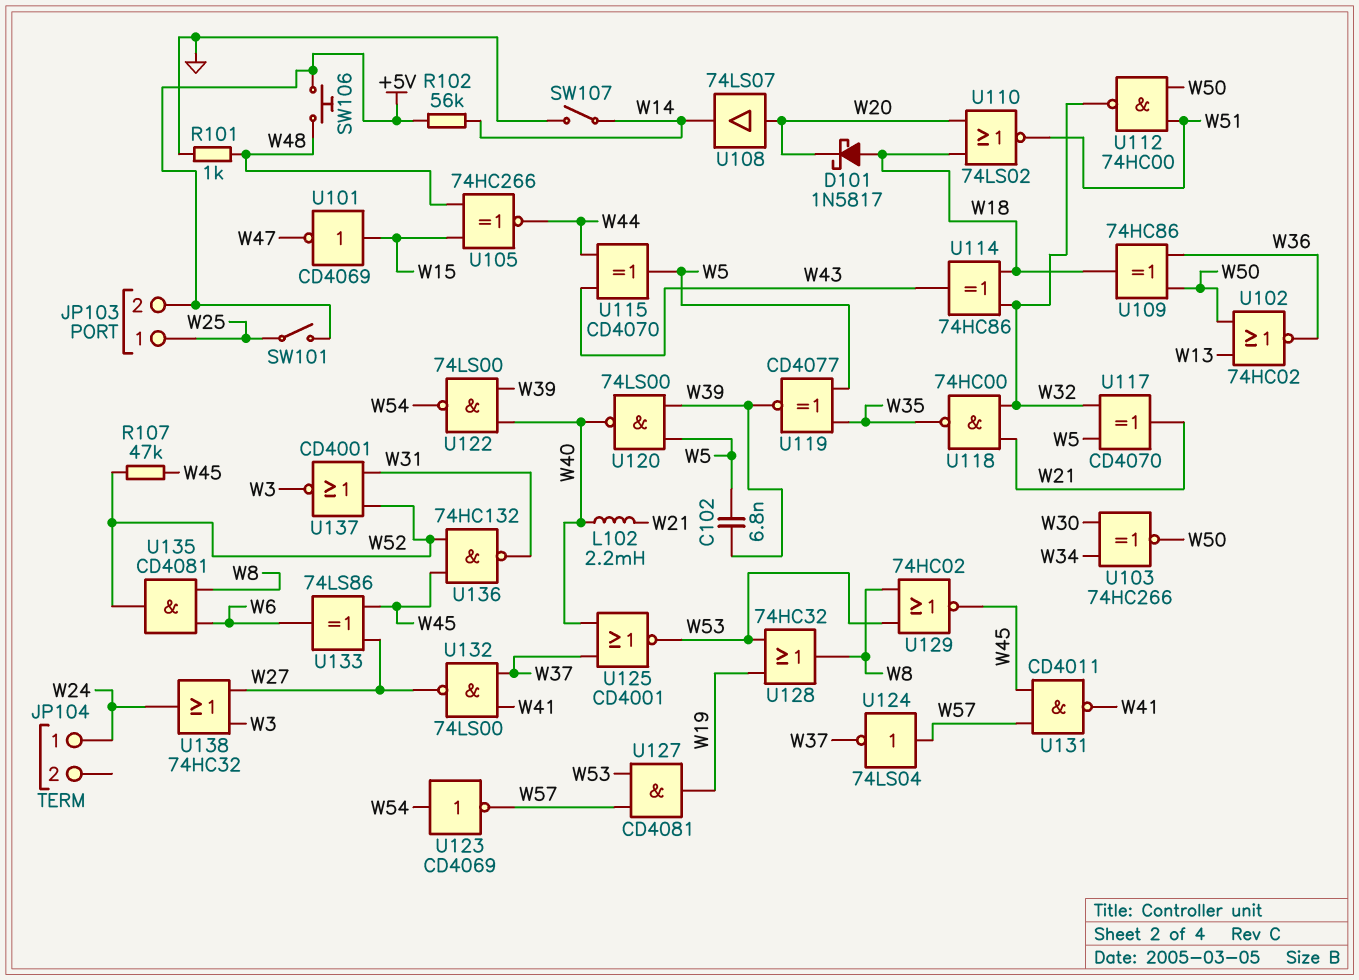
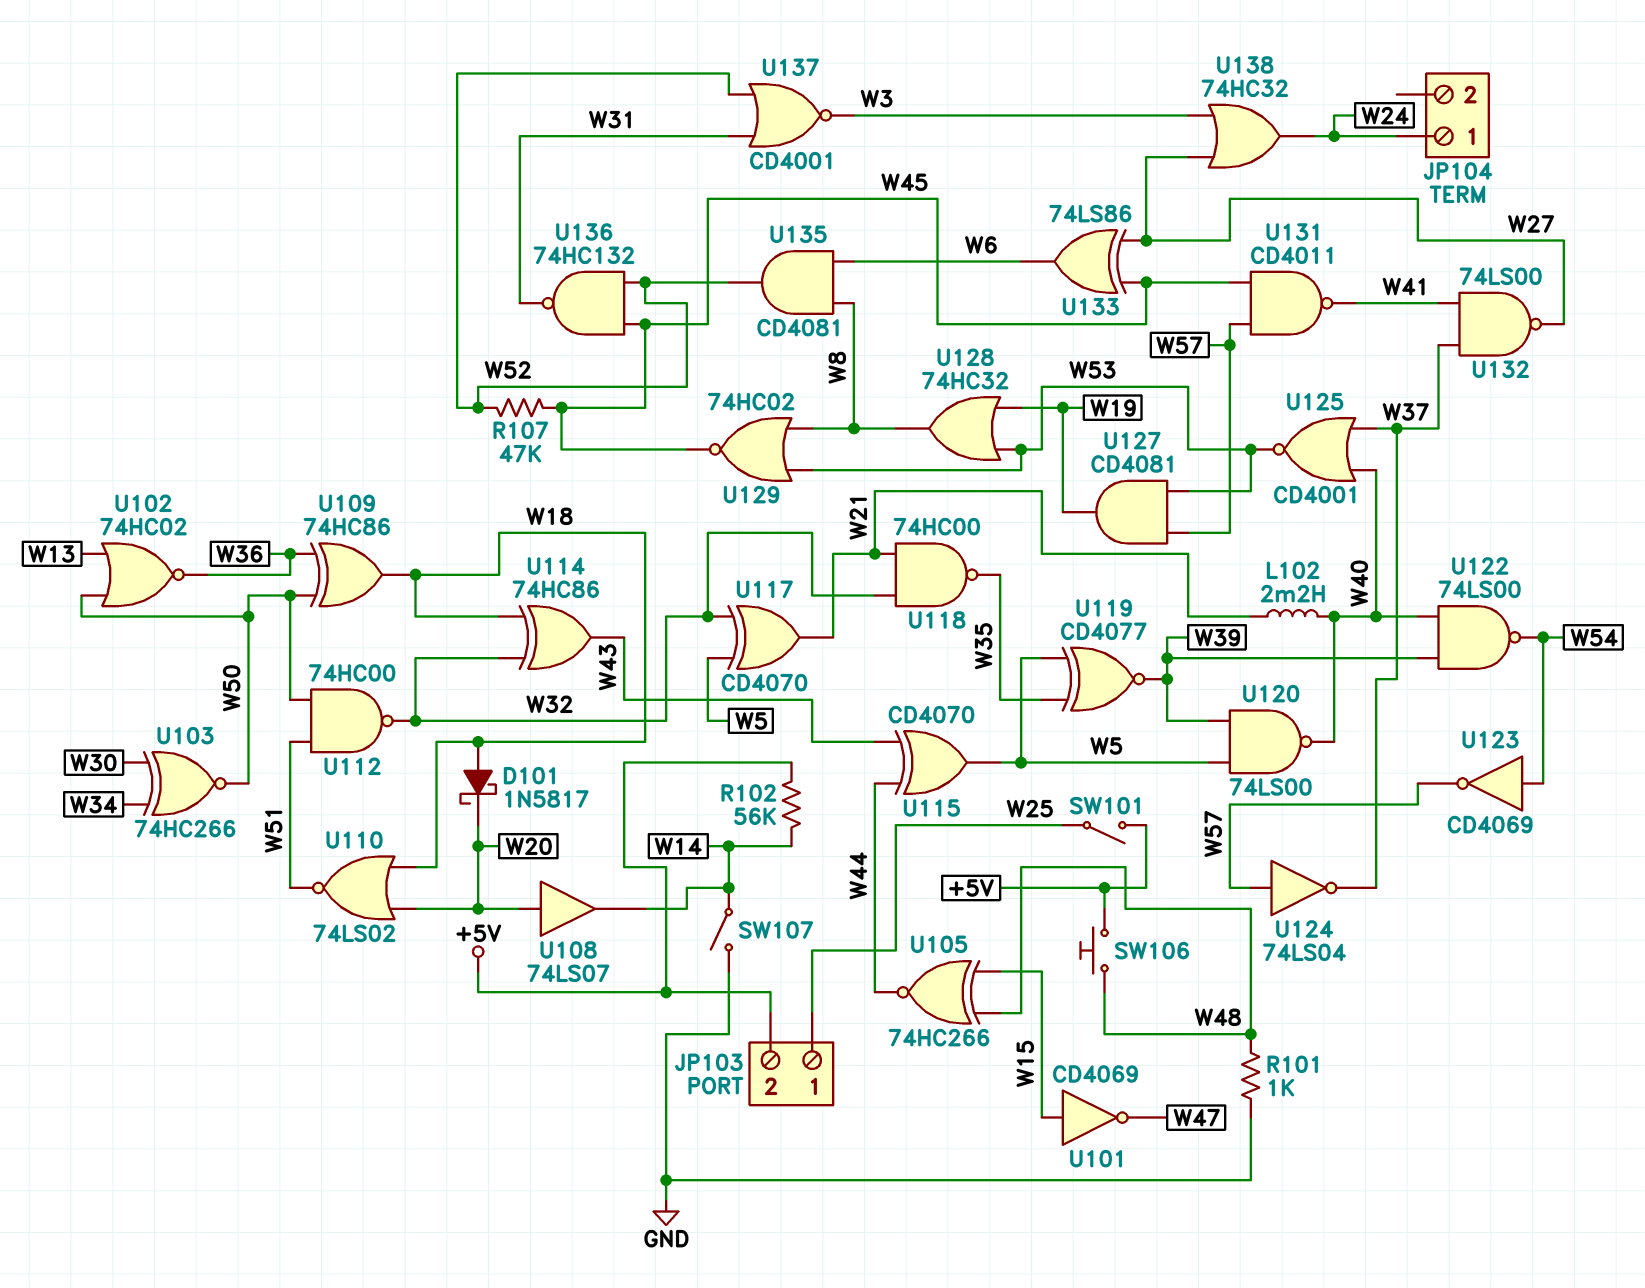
C102: 6.8nF (W5, W39) -> none

